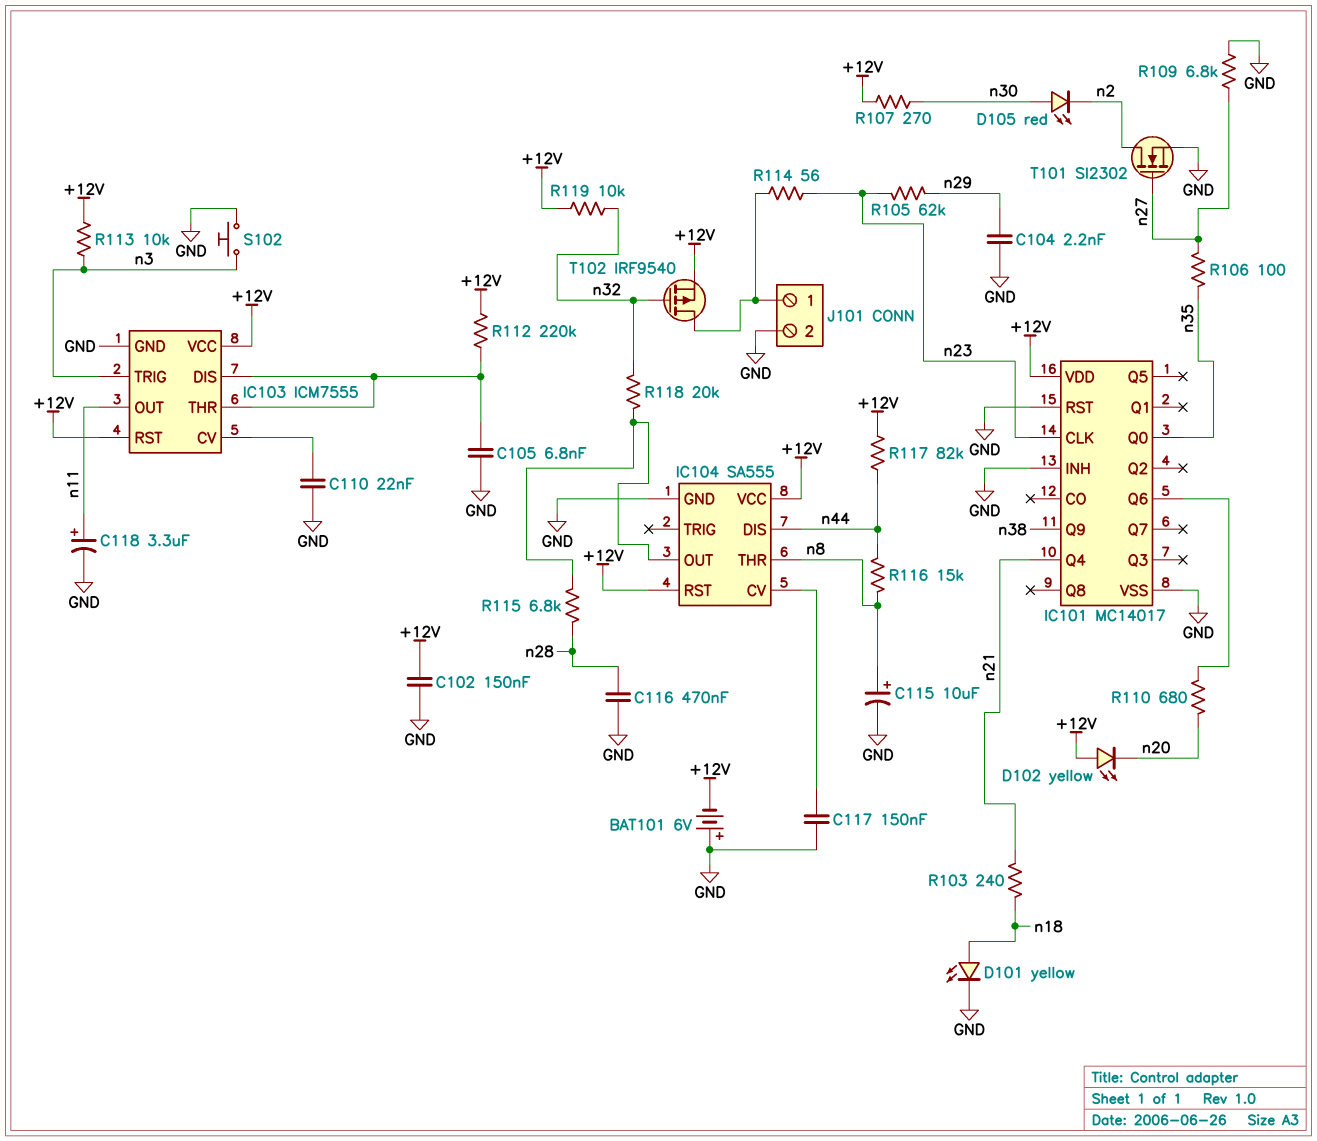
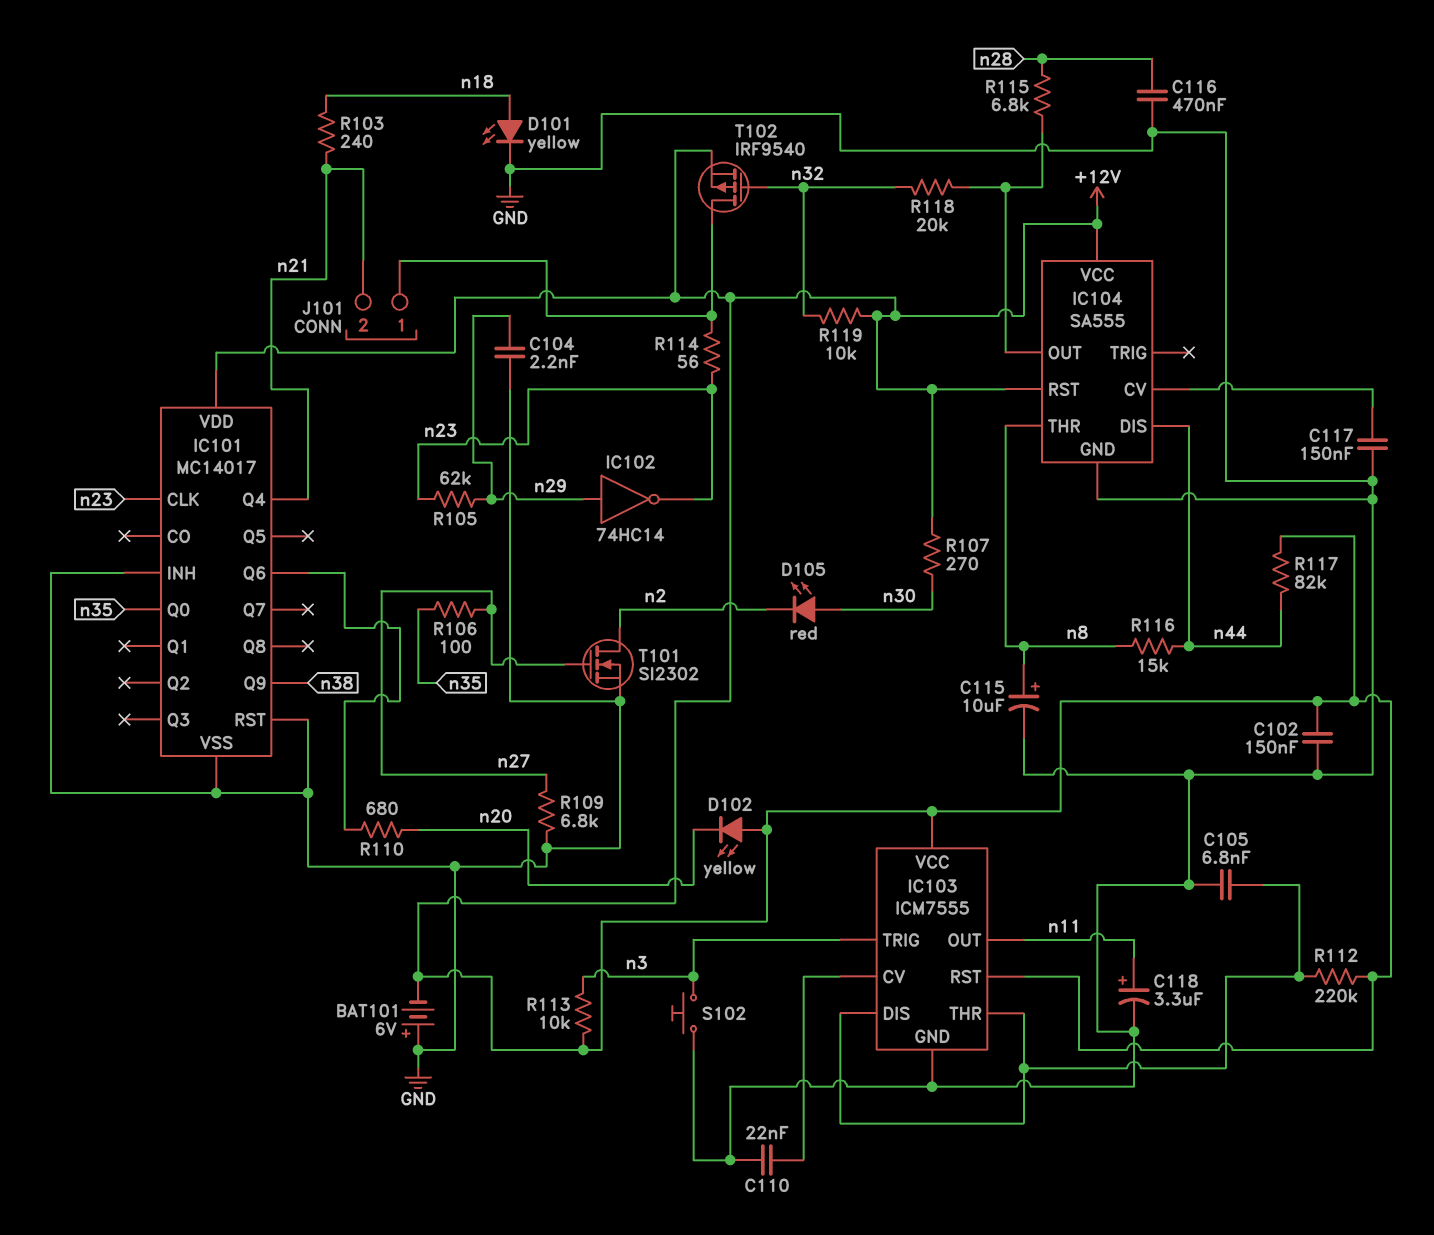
IC102: none -> NOT 74HC14 (in n29, out n23)
J101 pin 2: GND -> n21

